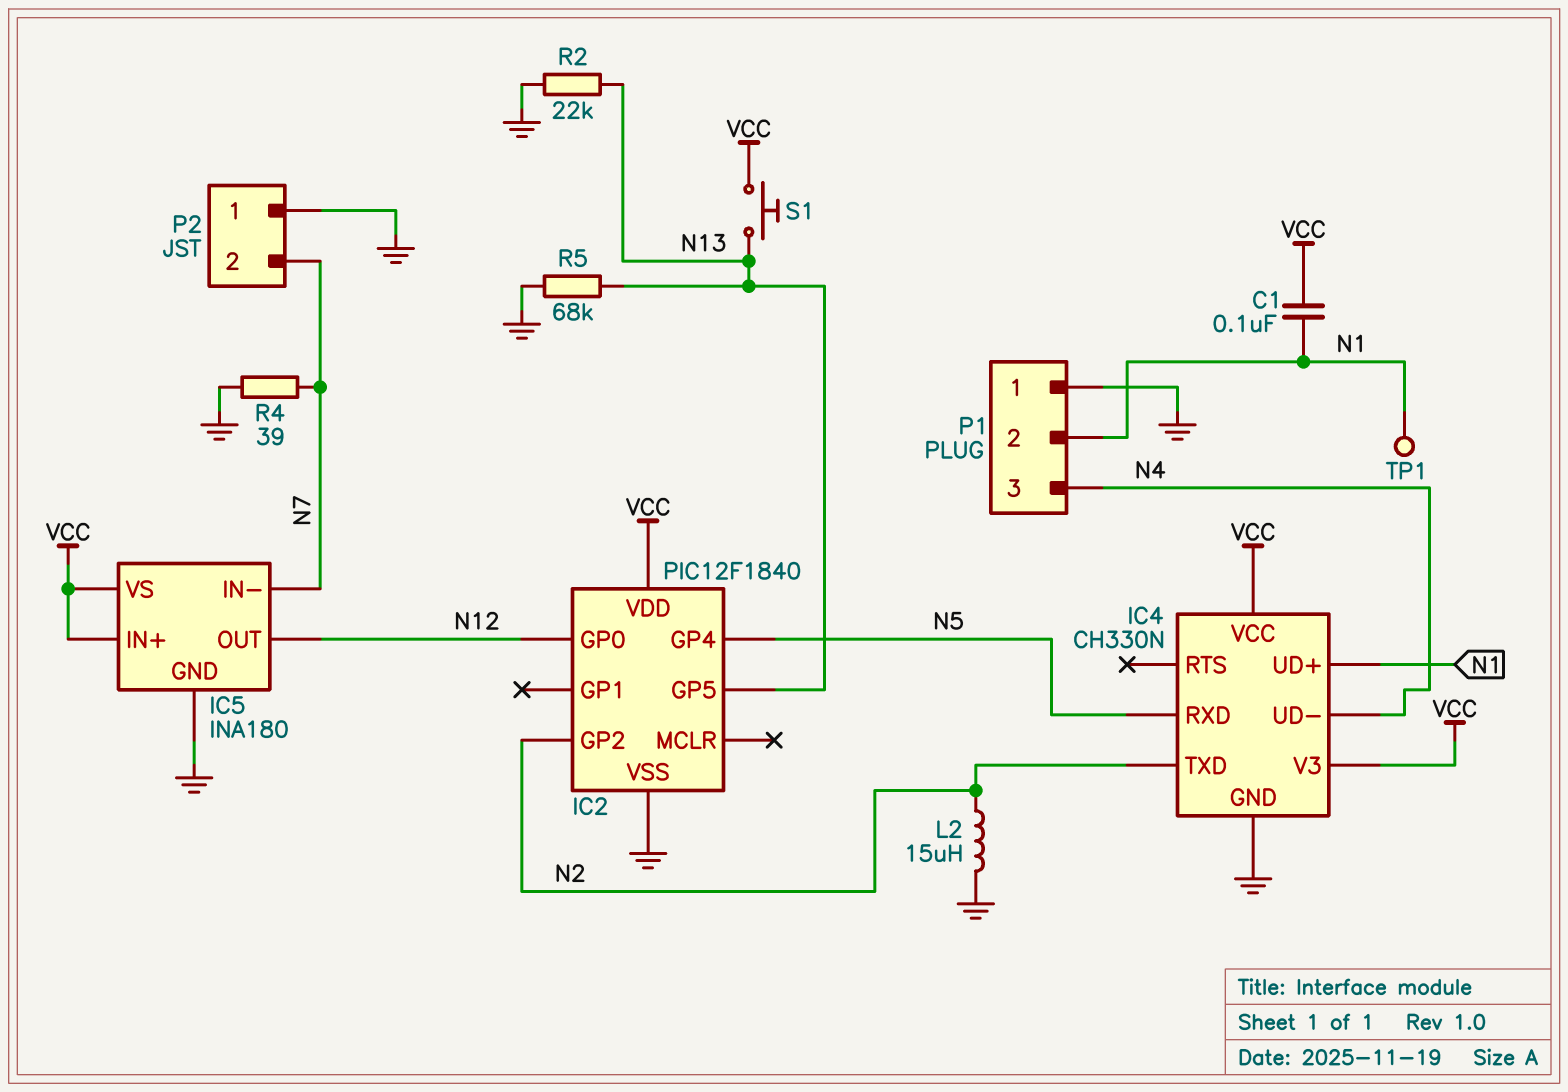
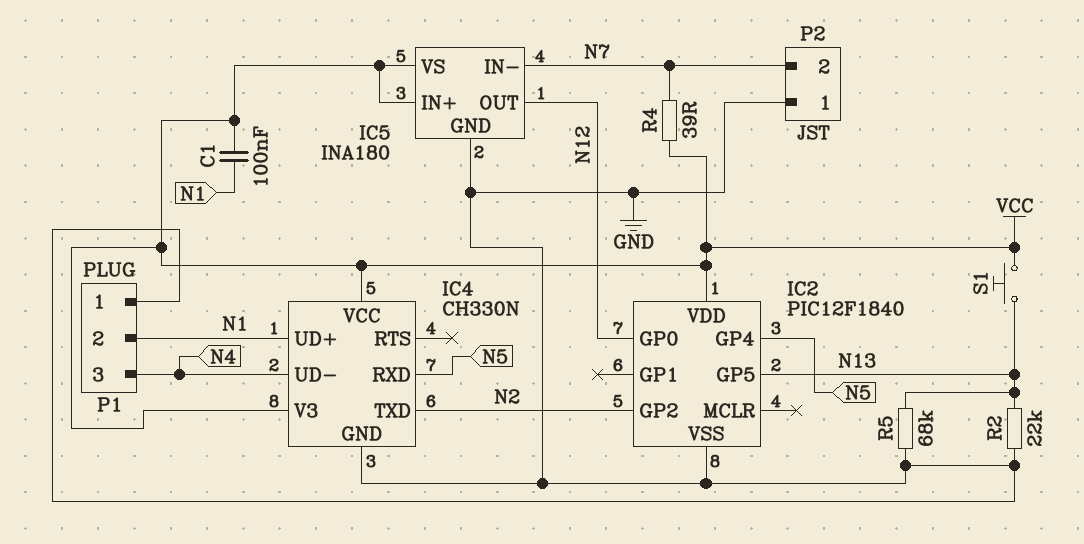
L2: 15uH (GND, N2) -> none
R4: 39 (GND, N7) -> 39 (N7, VCC)
TP1: test point (N1) -> none

